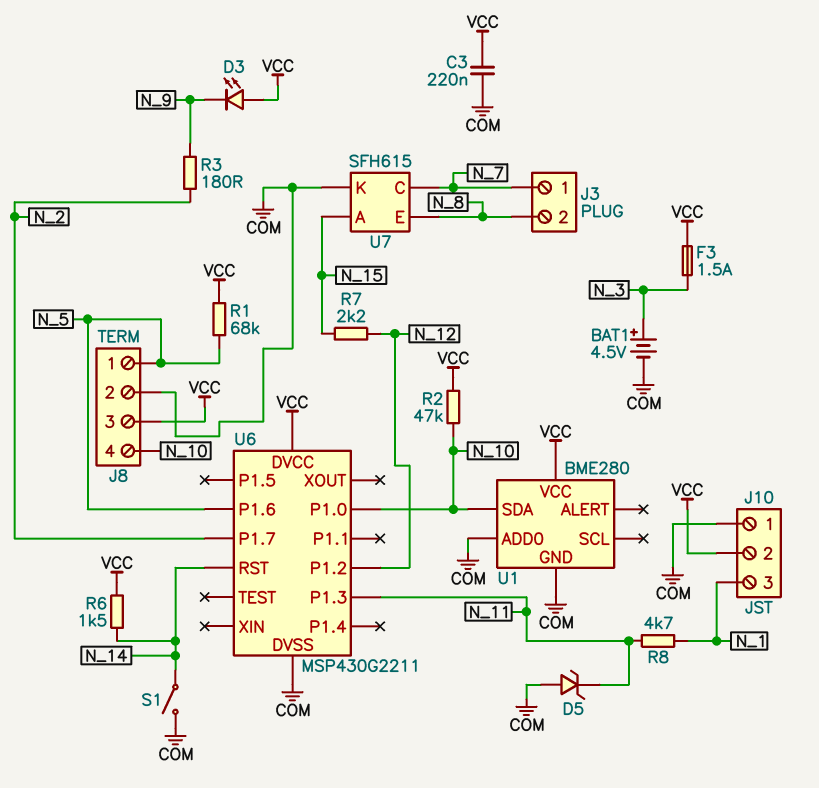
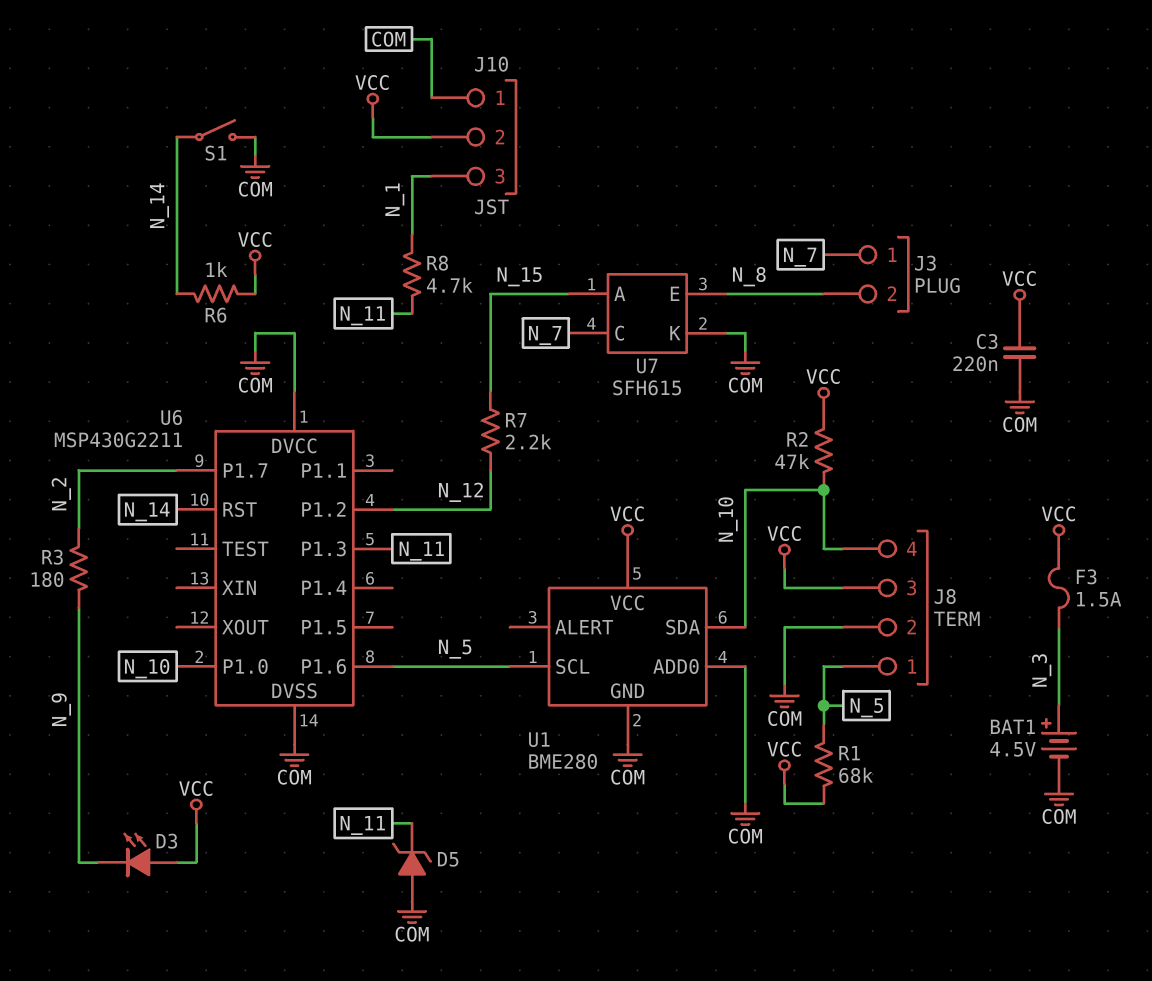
R6: 1.5k (N_14, VCC) -> 1k (N_14, VCC)
U1 pin SCL: none -> N_5
U6 pin DVCC: VCC -> COM

